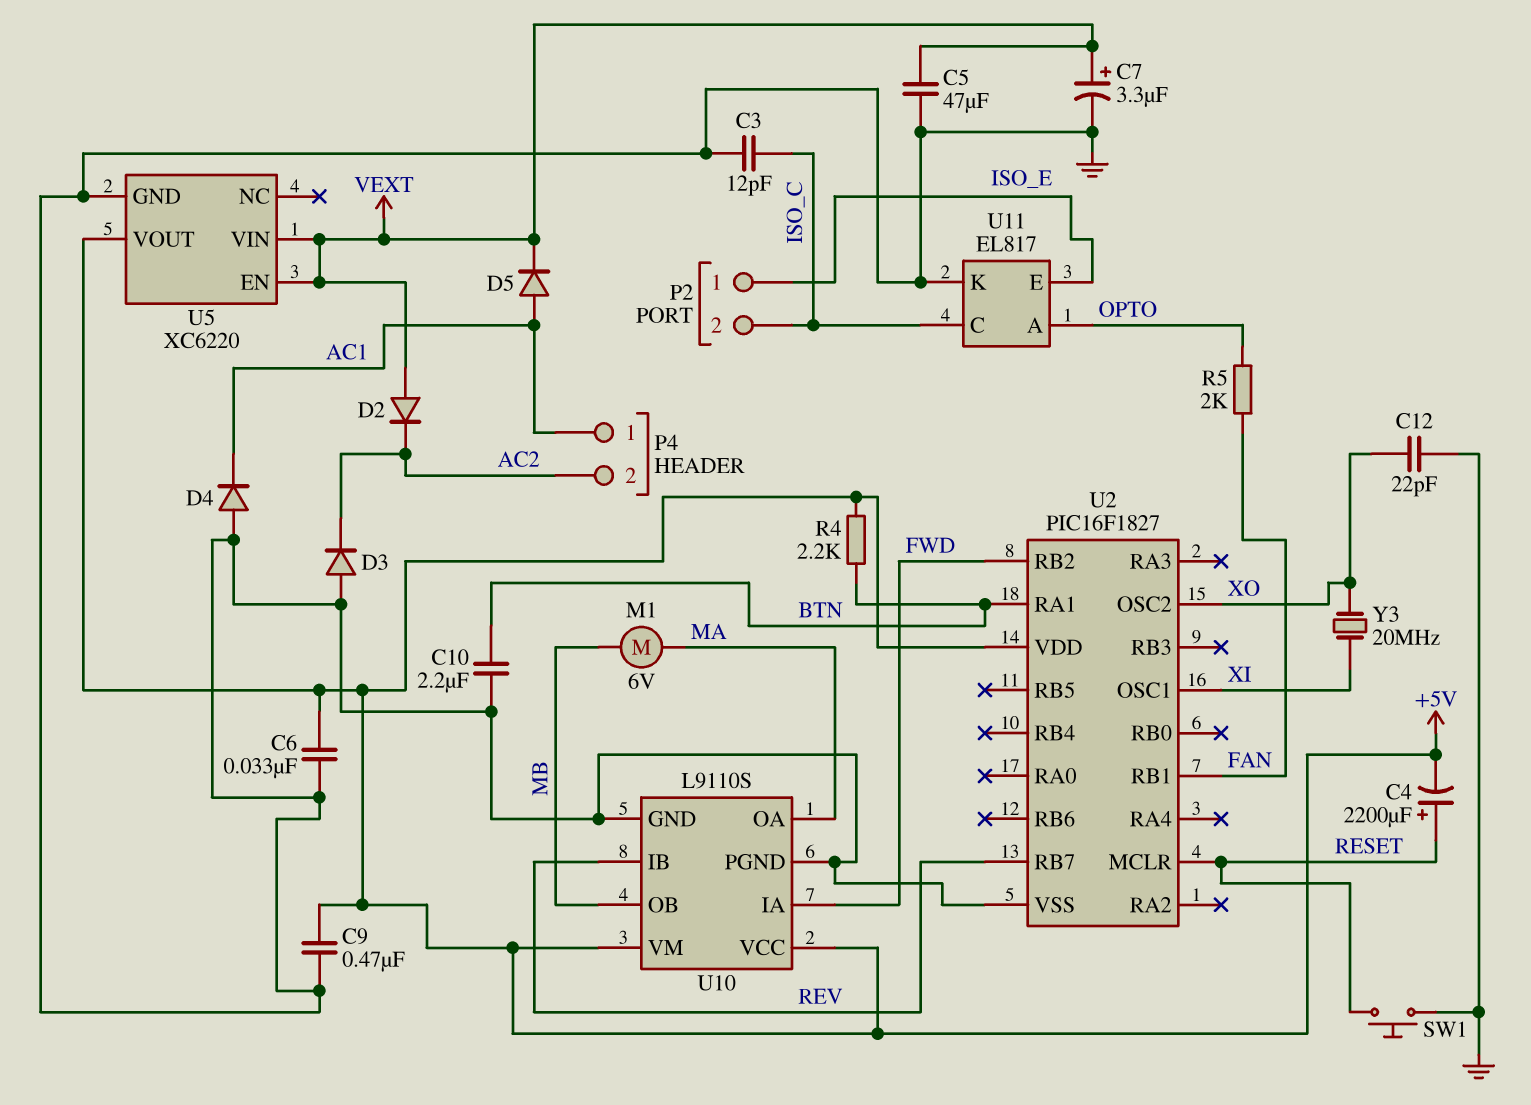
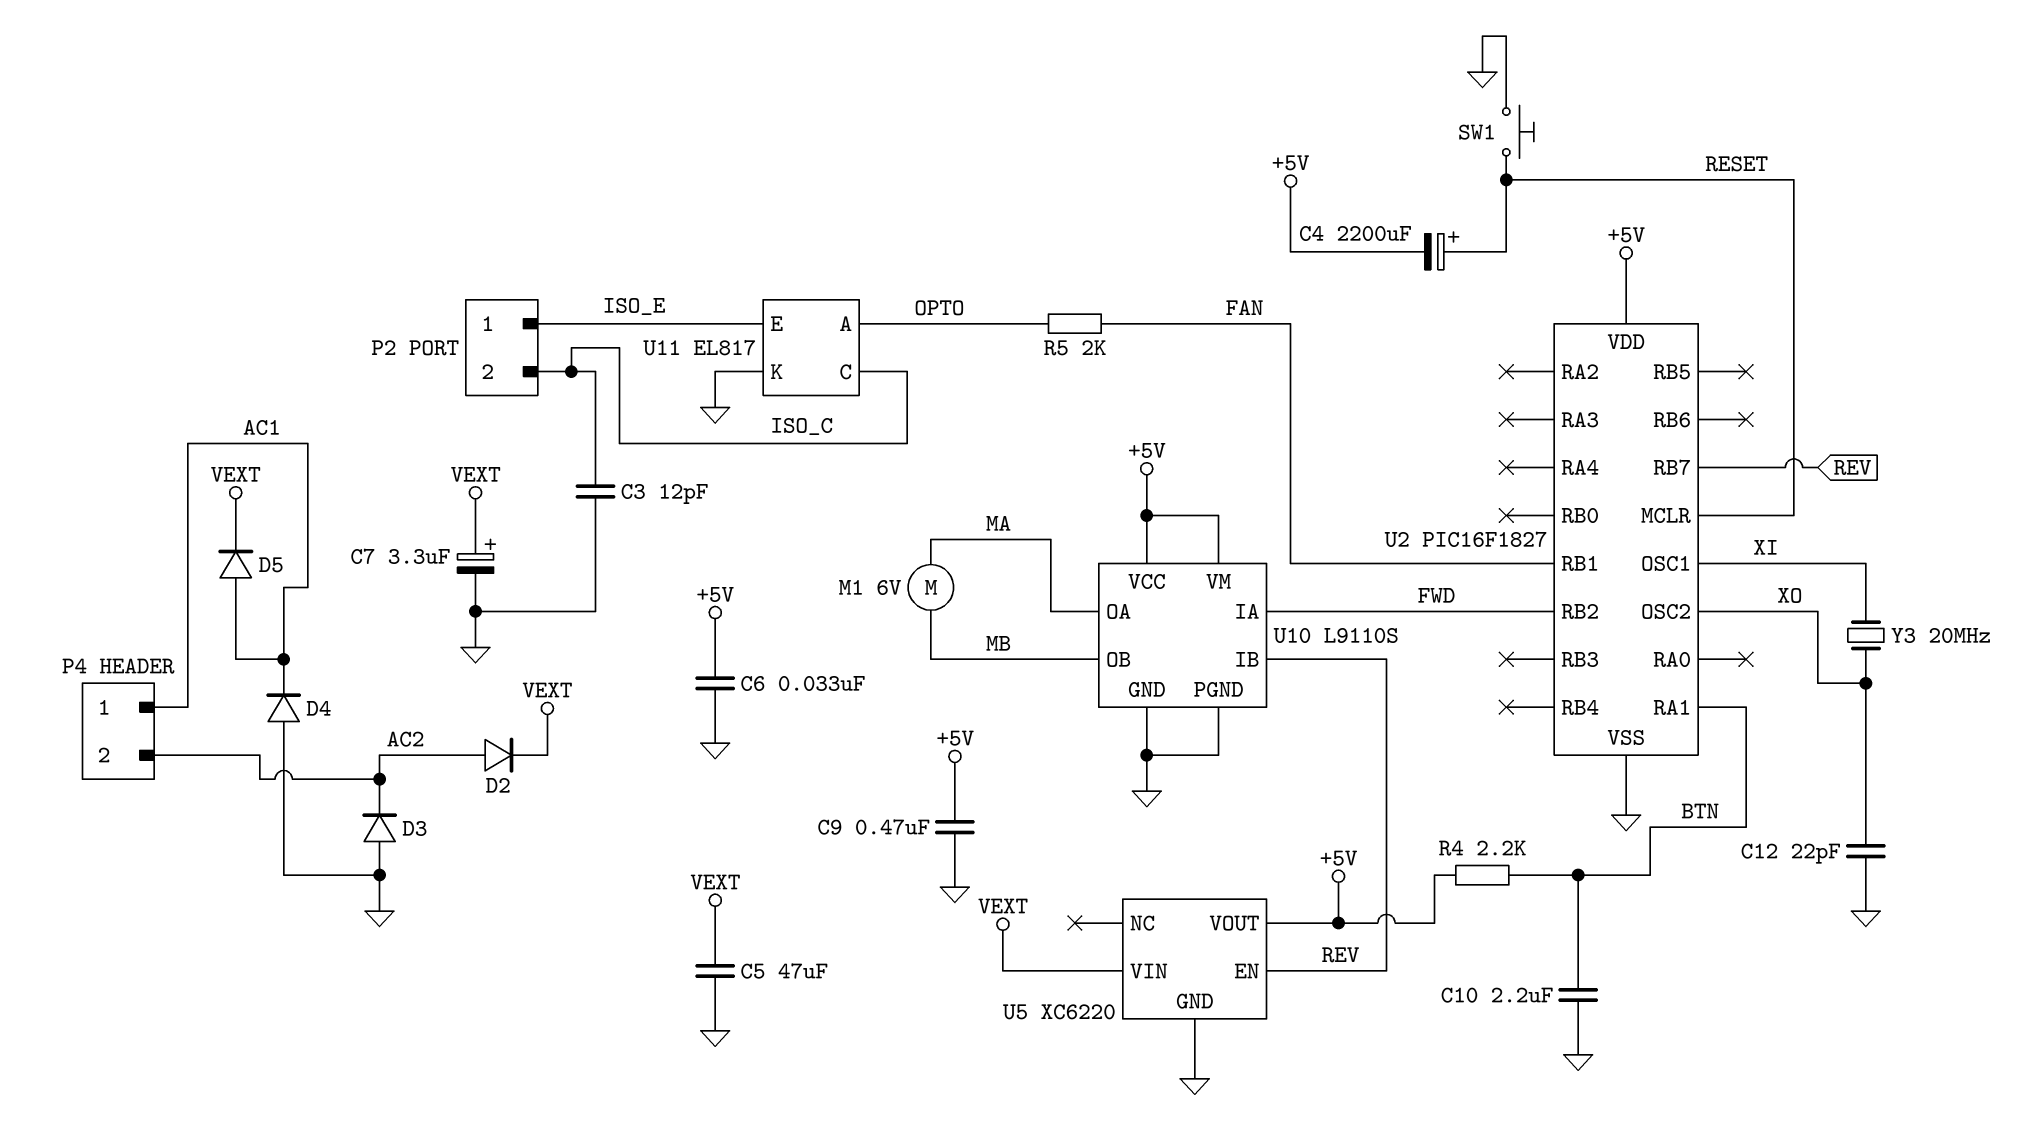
D2: diode (A VEXT, K AC2) -> diode (A AC2, K VEXT)
U5 pin EN: VEXT -> REV

